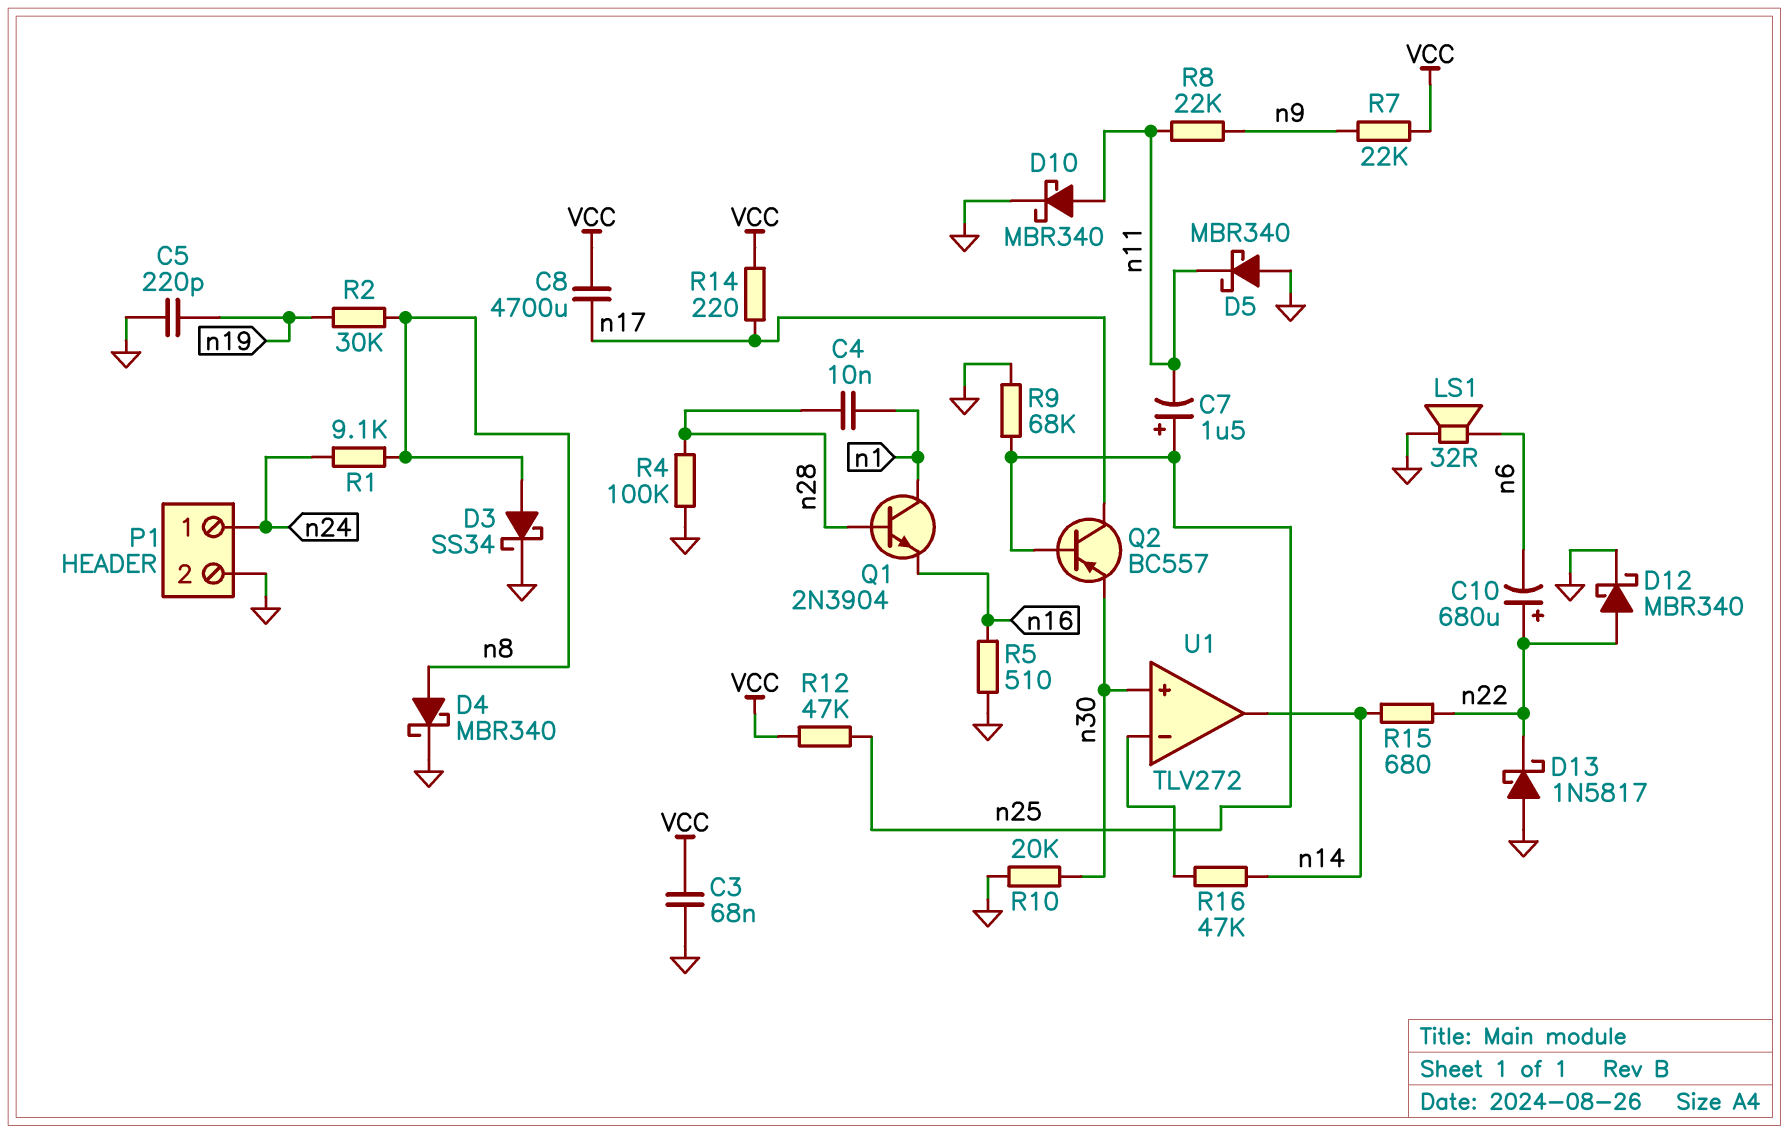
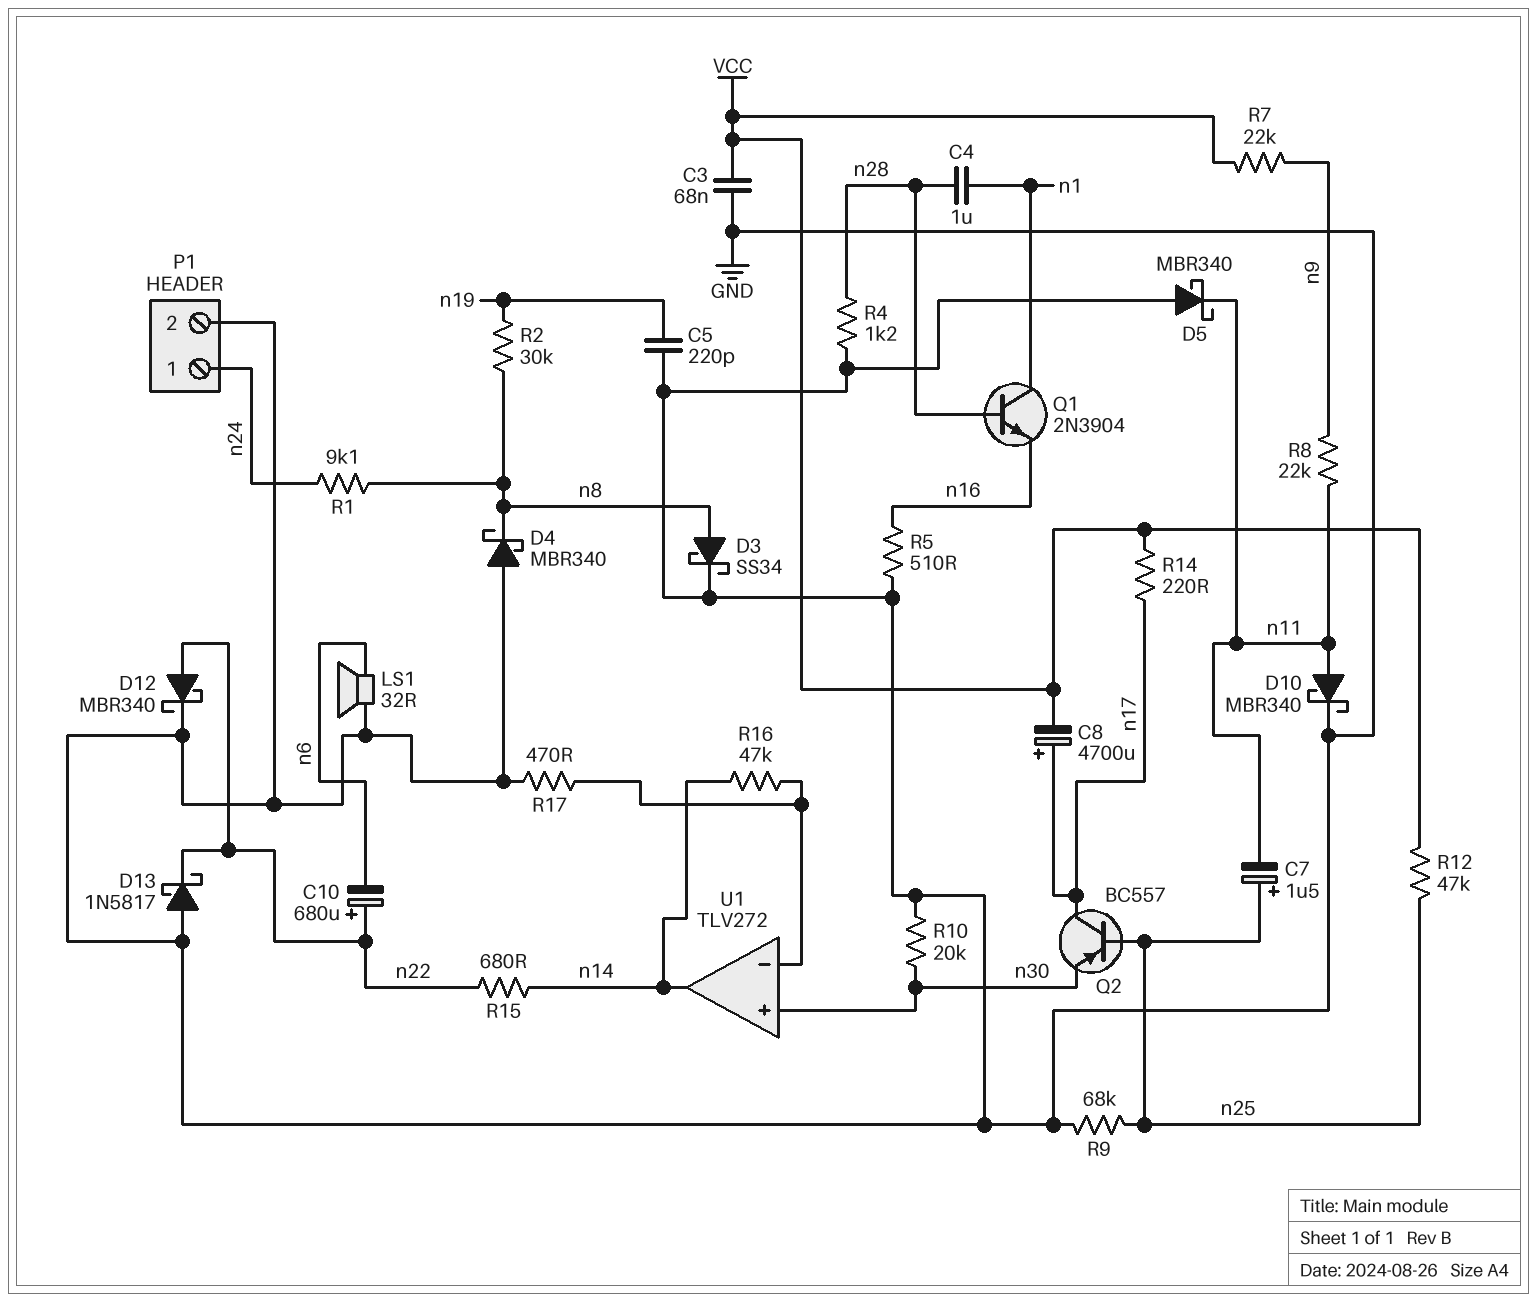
C4: 10nF (n1, n28) -> 1uF (n1, n28)
C8: 4700uF (VCC, n17) -> 4700uF (plus n17, minus VCC)
D4: schottky MBR340 (A n8, K GND) -> schottky MBR340 (A GND, K n8)
R4: 100k (GND, n28) -> 1.2k (GND, n28)
R17: none -> 470 (GND, U1/in-)

